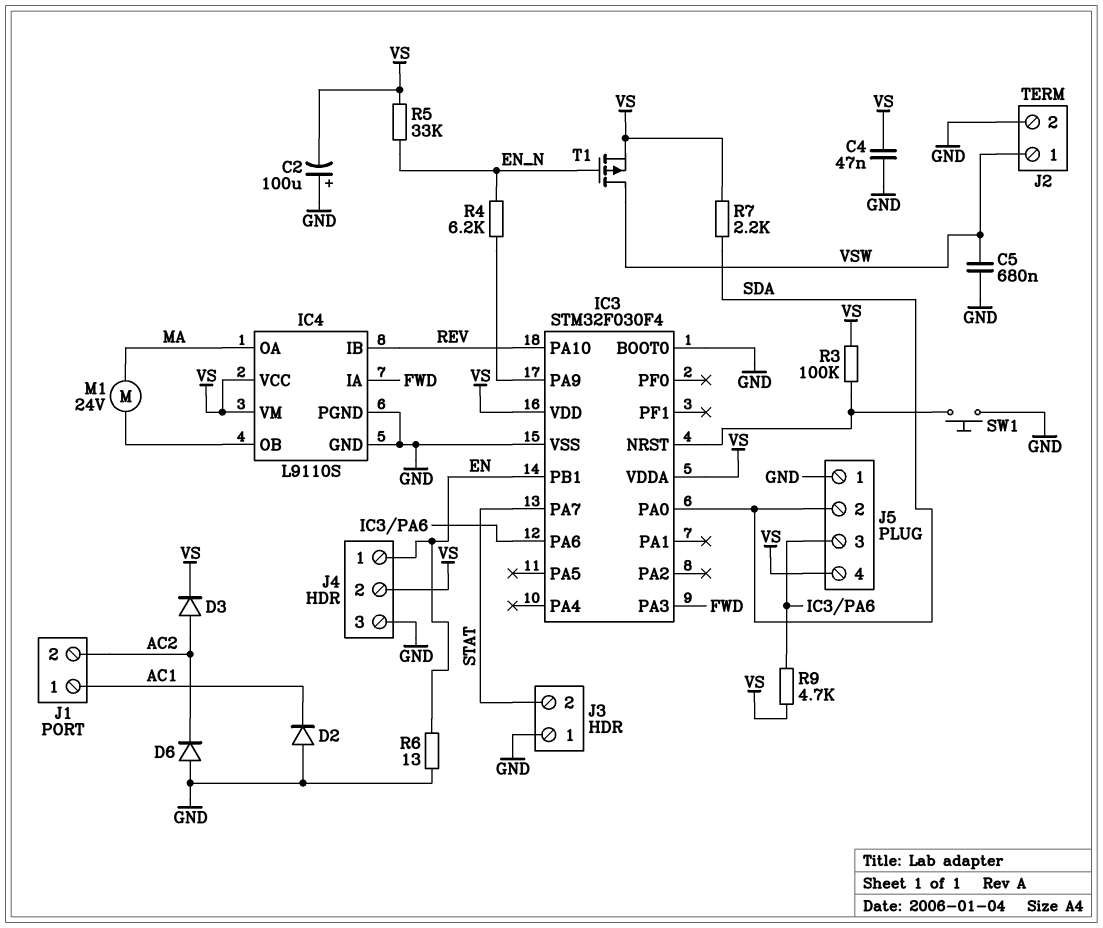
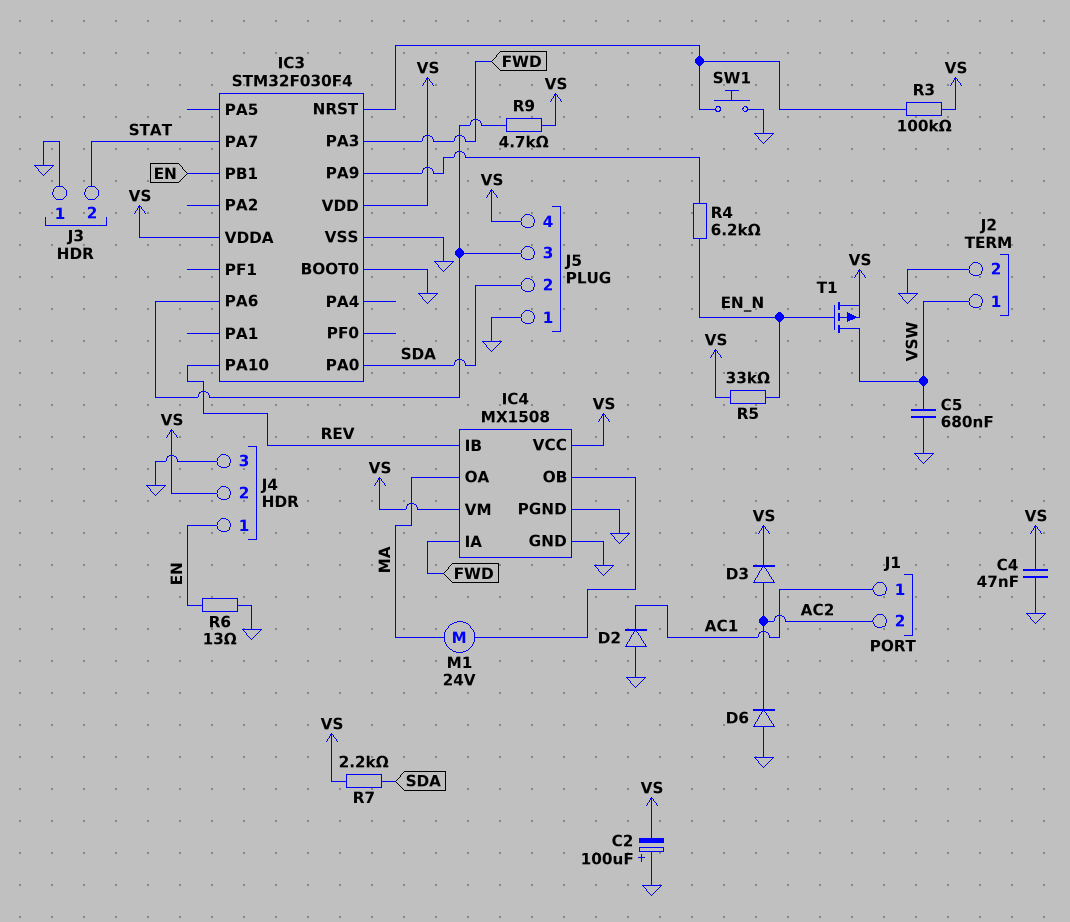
IC4: L9110S -> MX1508

